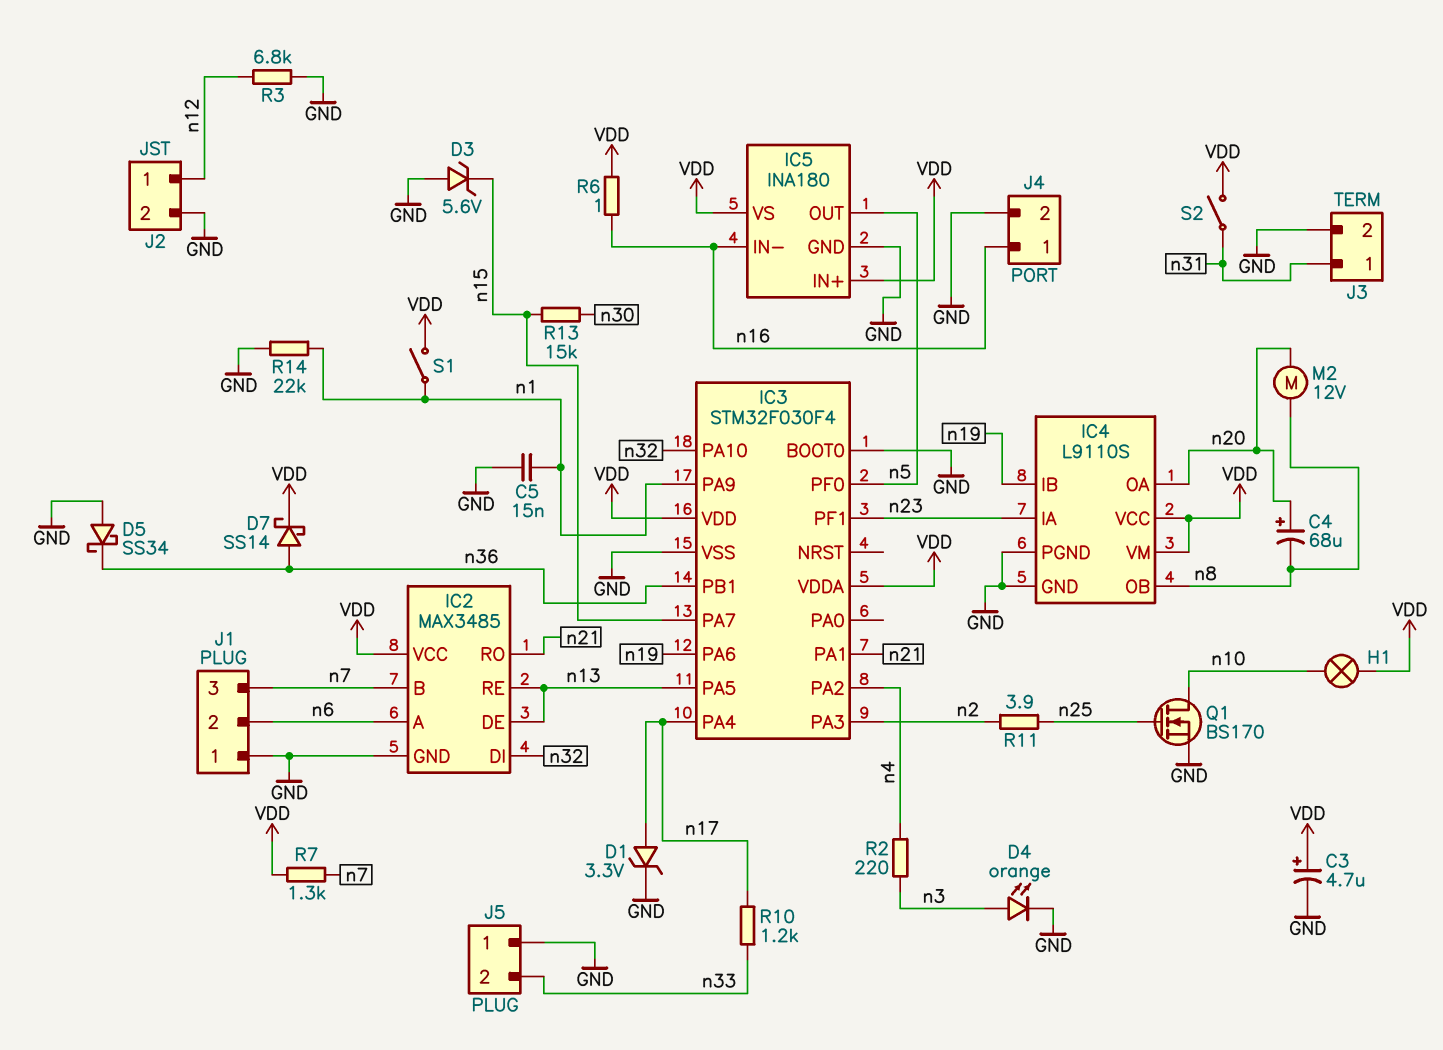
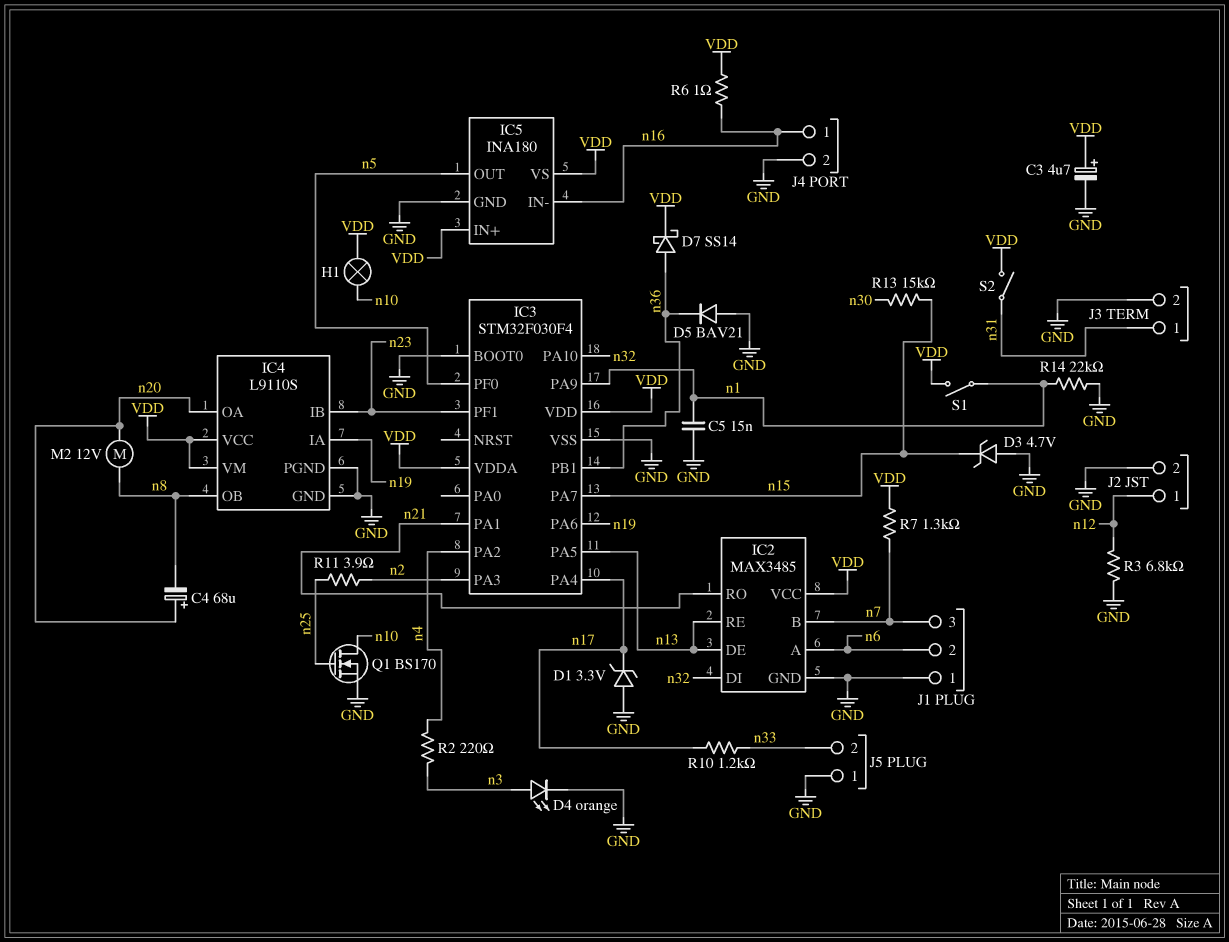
D1: zener 3.3V (A n17, K GND) -> zener 3.3V (A GND, K n17)
D3: zener 5.6V (A GND, K n15) -> zener 4.7V (A GND, K n15)
D5: schottky SS34 (A GND, K n36) -> diode BAV21 (A GND, K n36)
IC4 pin IA: n23 -> n19
IC4 pin IB: n19 -> n23

